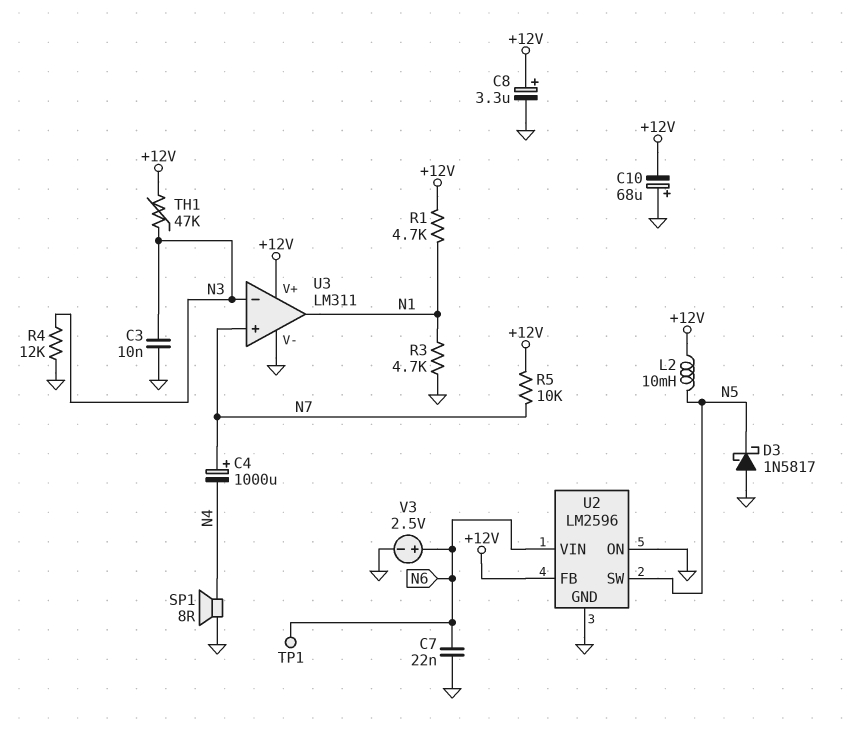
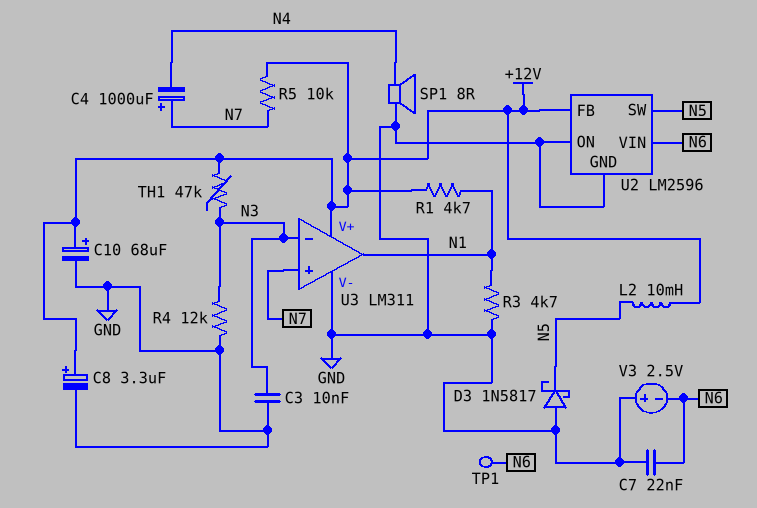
C10: 68uF (plus GND, minus +12V) -> 68uF (plus +12V, minus GND)
V3: 2.5V (plus N6, minus GND) -> 2.5V (plus GND, minus N6)

